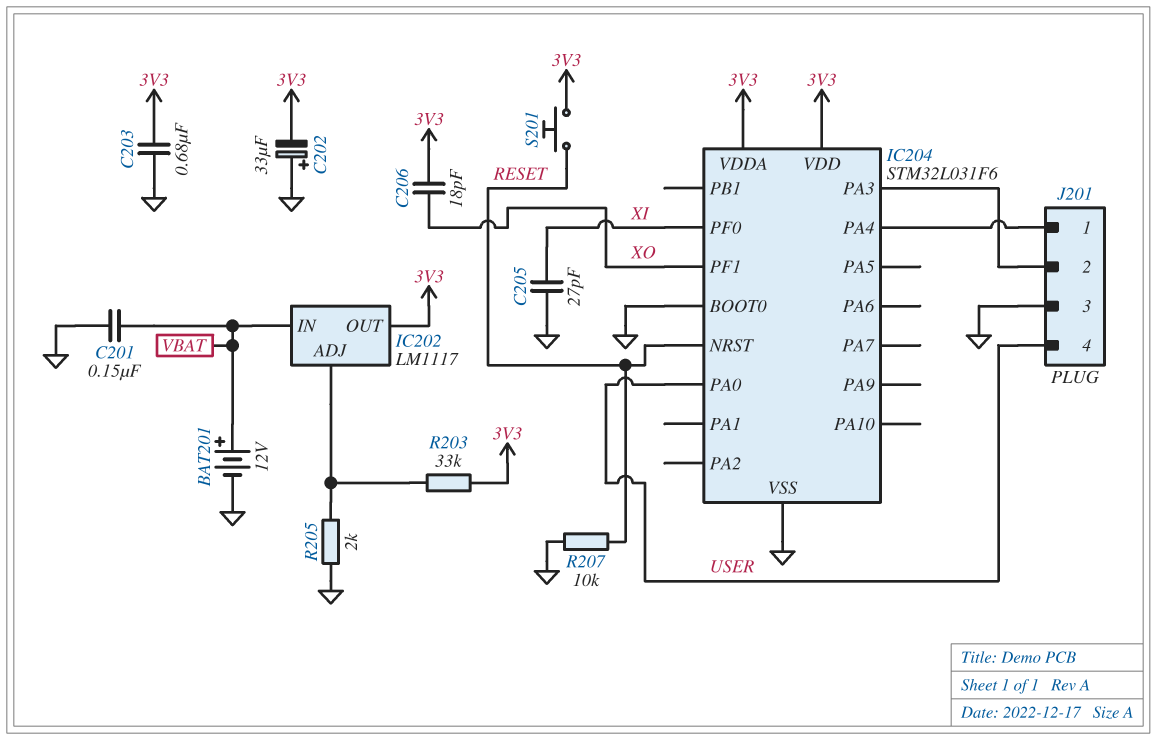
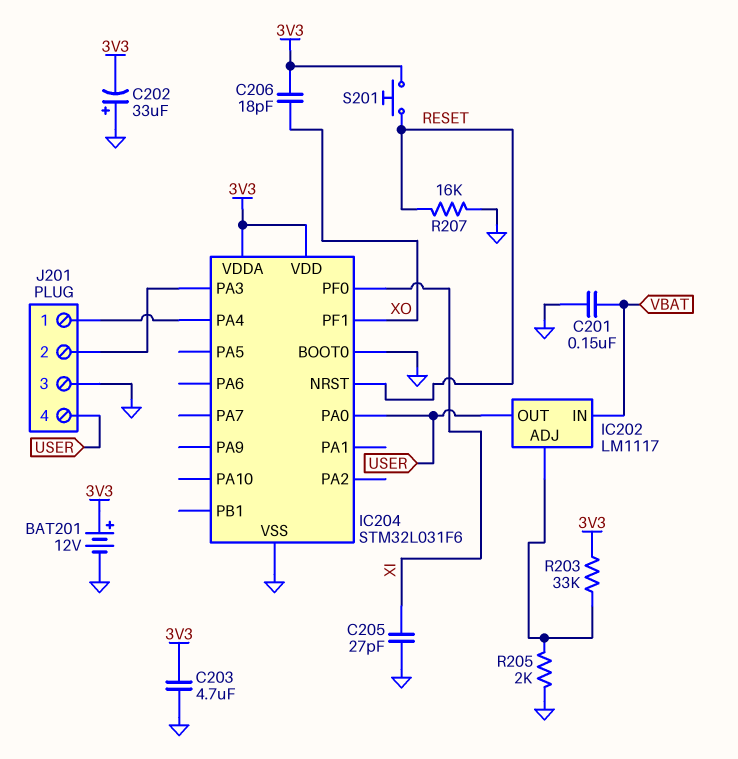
BAT201: 12V (plus VBAT, minus GND) -> 12V (plus 3V3, minus GND)
C203: 680nF (3V3, GND) -> 4.7uF (3V3, GND)
IC202 pin OUT: 3V3 -> USER
R207: 10k (GND, RESET) -> 16k (GND, RESET)

